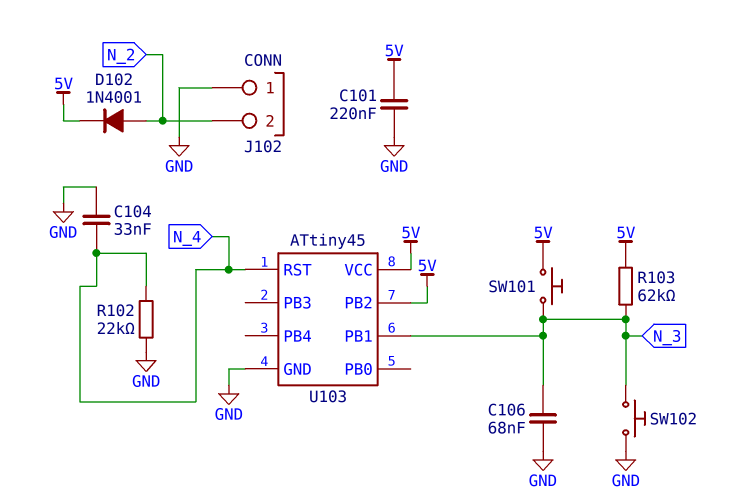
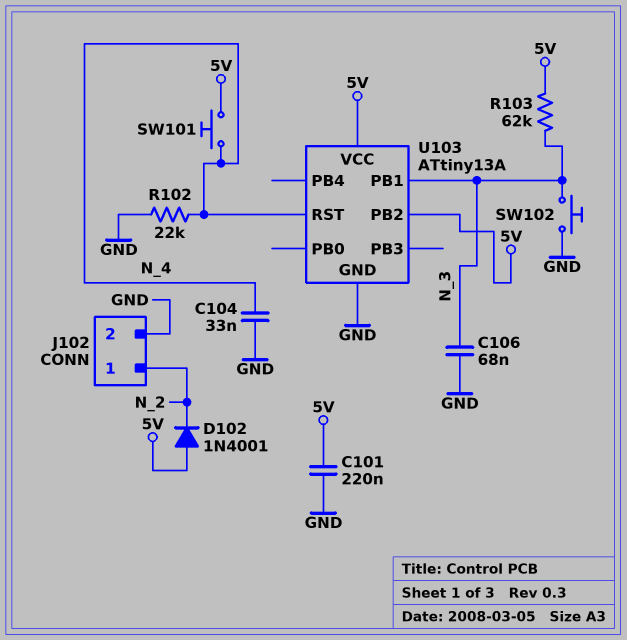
D102: diode 1N4001 (A N_2, K 5V) -> diode 1N4001 (A 5V, K N_2)
J102 pin 1: GND -> N_2
J102 pin 2: N_2 -> GND
SW101: button (5V, N_3) -> button (5V, N_4)
U103: ATtiny45 -> ATtiny13A

